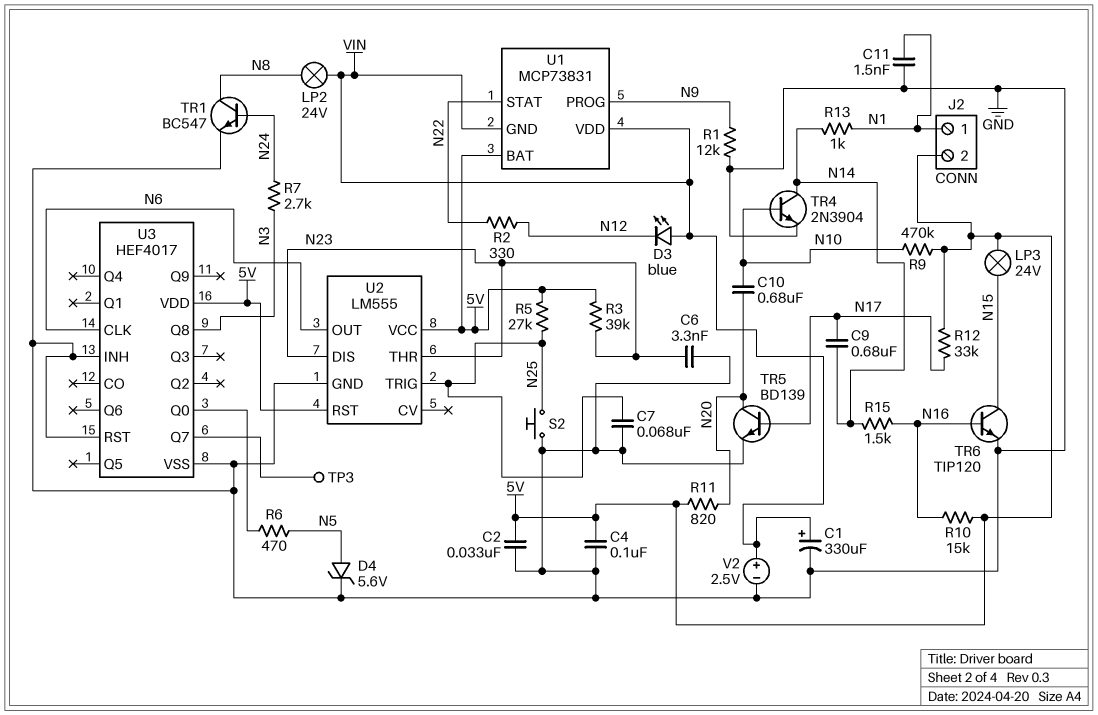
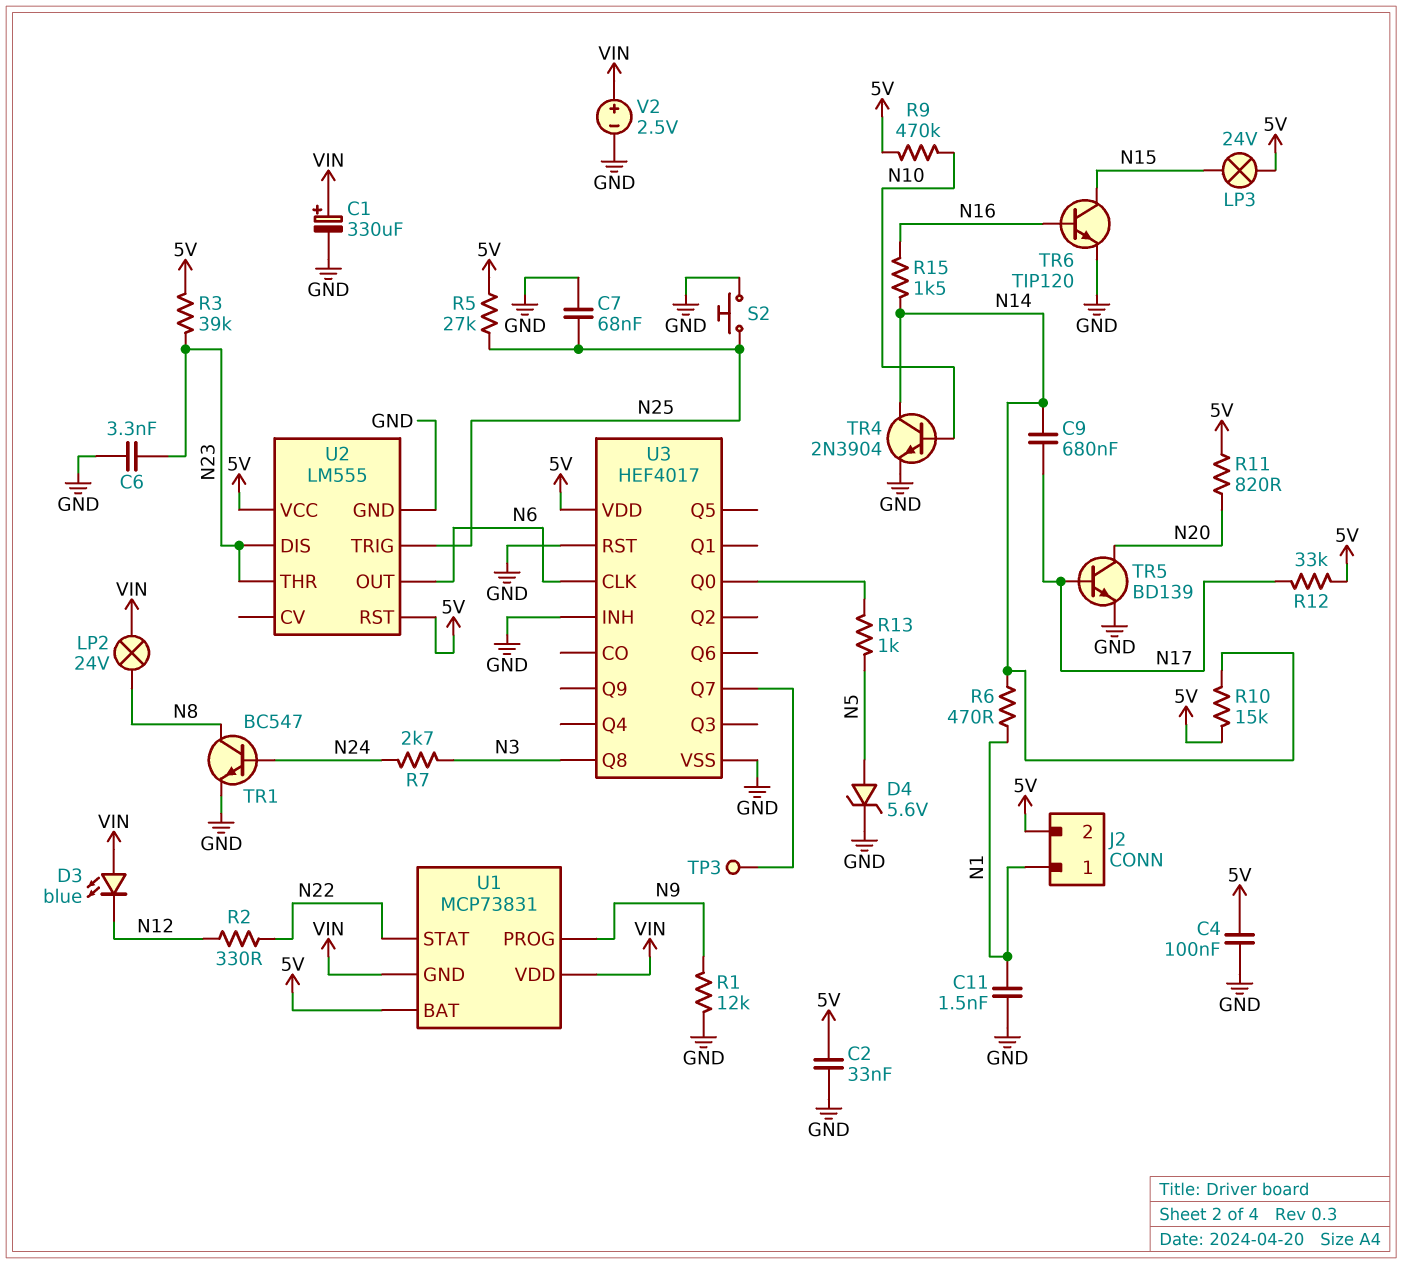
C10: 680nF (N10, N20) -> none
R6: 470 (N5, U3/Q0) -> 470 (N1, N14)
R10: 15k (5V, N16) -> 15k (5V, N14)
R13: 1k (N1, N14) -> 1k (N5, U3/Q0)

